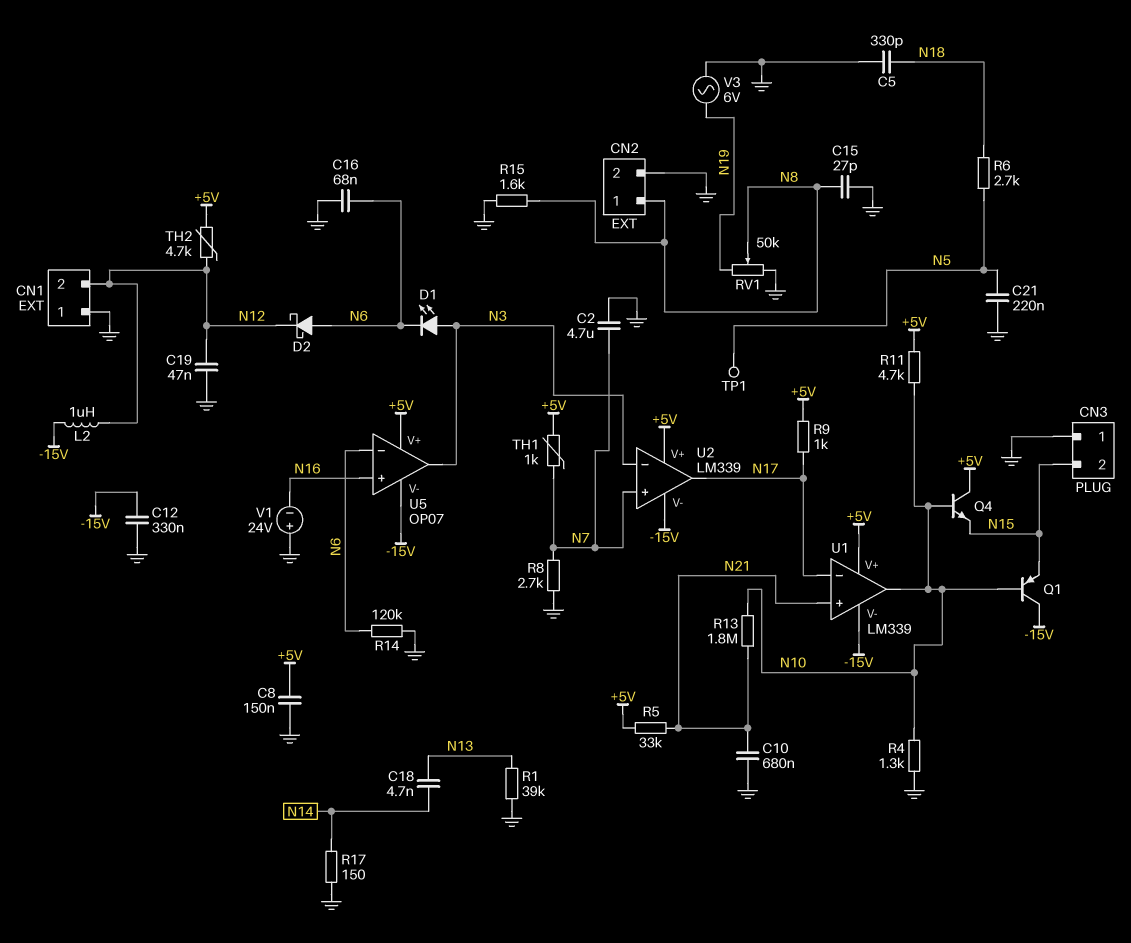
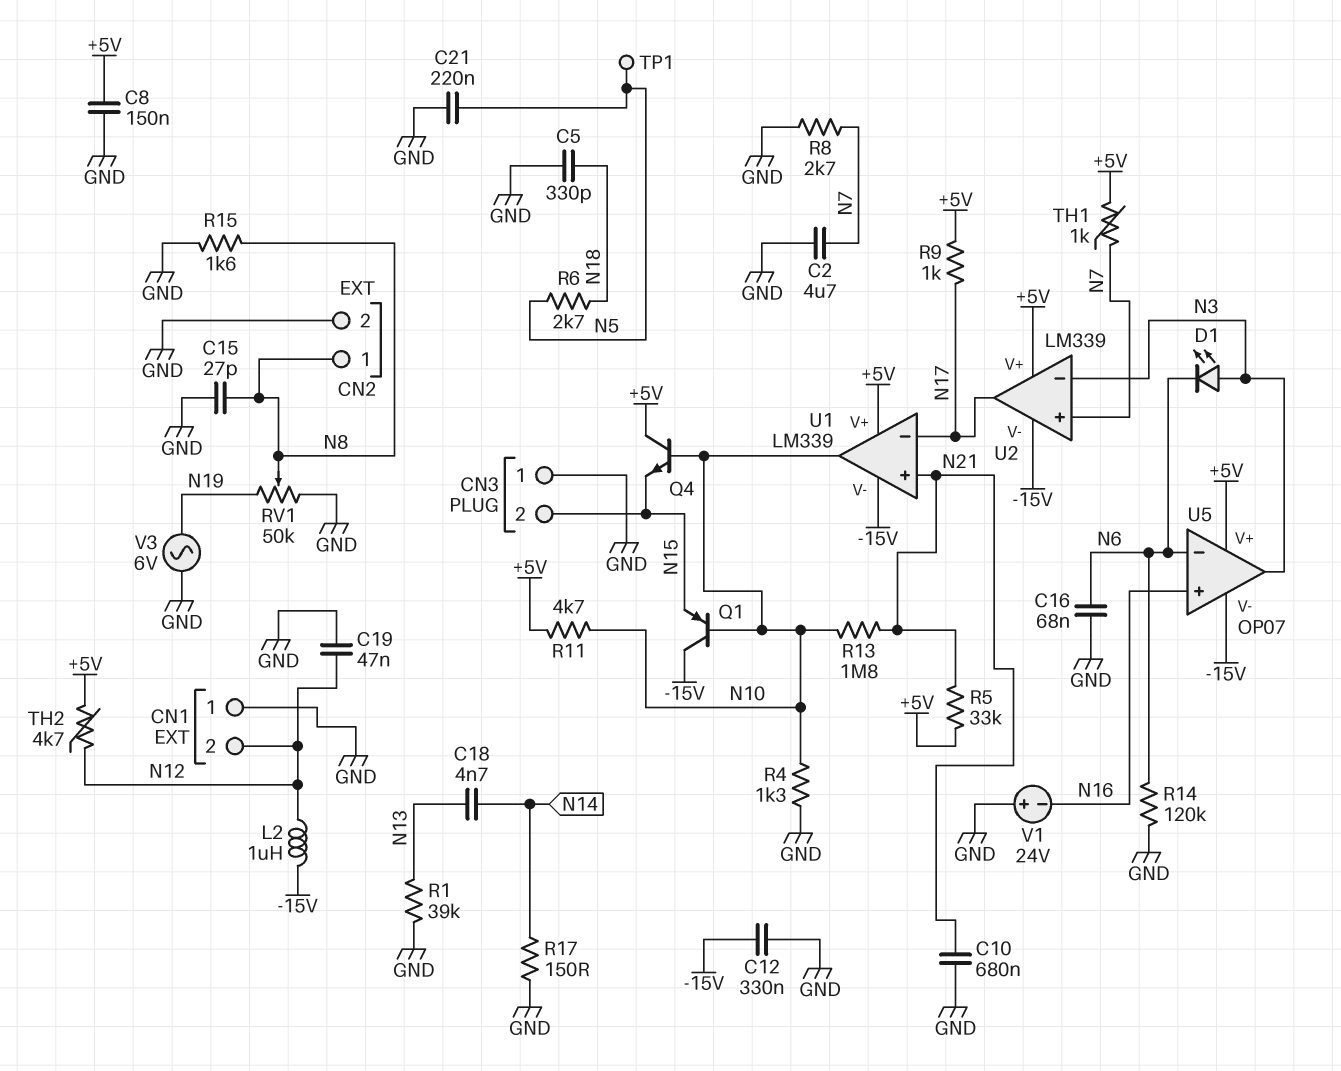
D2: schottky (A N6, K N12) -> none

